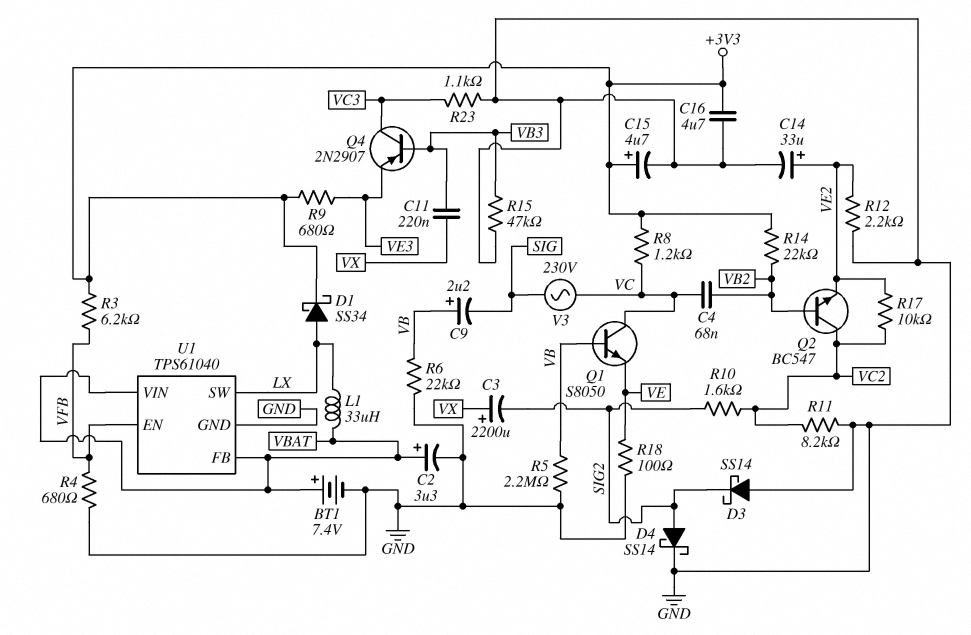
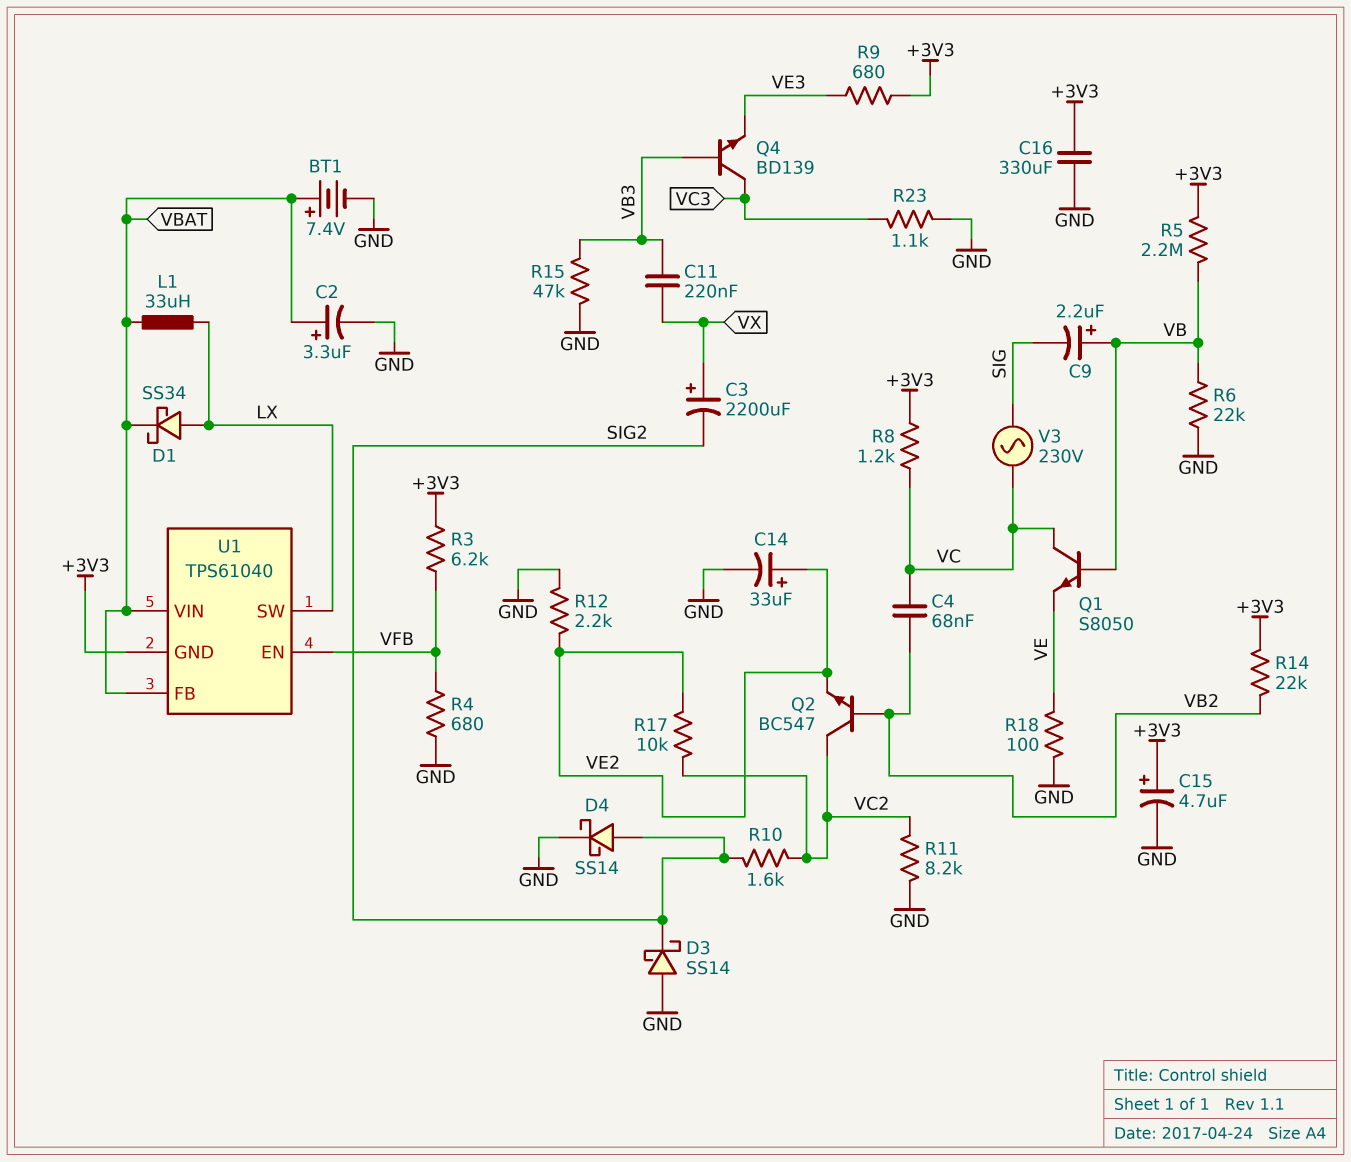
C16: 4.7uF (+3V3, GND) -> 330uF (+3V3, GND)
D1: schottky SS34 (A LX, K +3V3) -> schottky SS34 (A LX, K VBAT)
Q4: PNP 2N2907 (B VB3, C VC3, E VE3) -> NPN BD139 (B VB3, C VC3, E VE3)
R5: 2.2M (GND, VB) -> 2.2M (+3V3, VB)
U1 pin GND: GND -> +3V3

